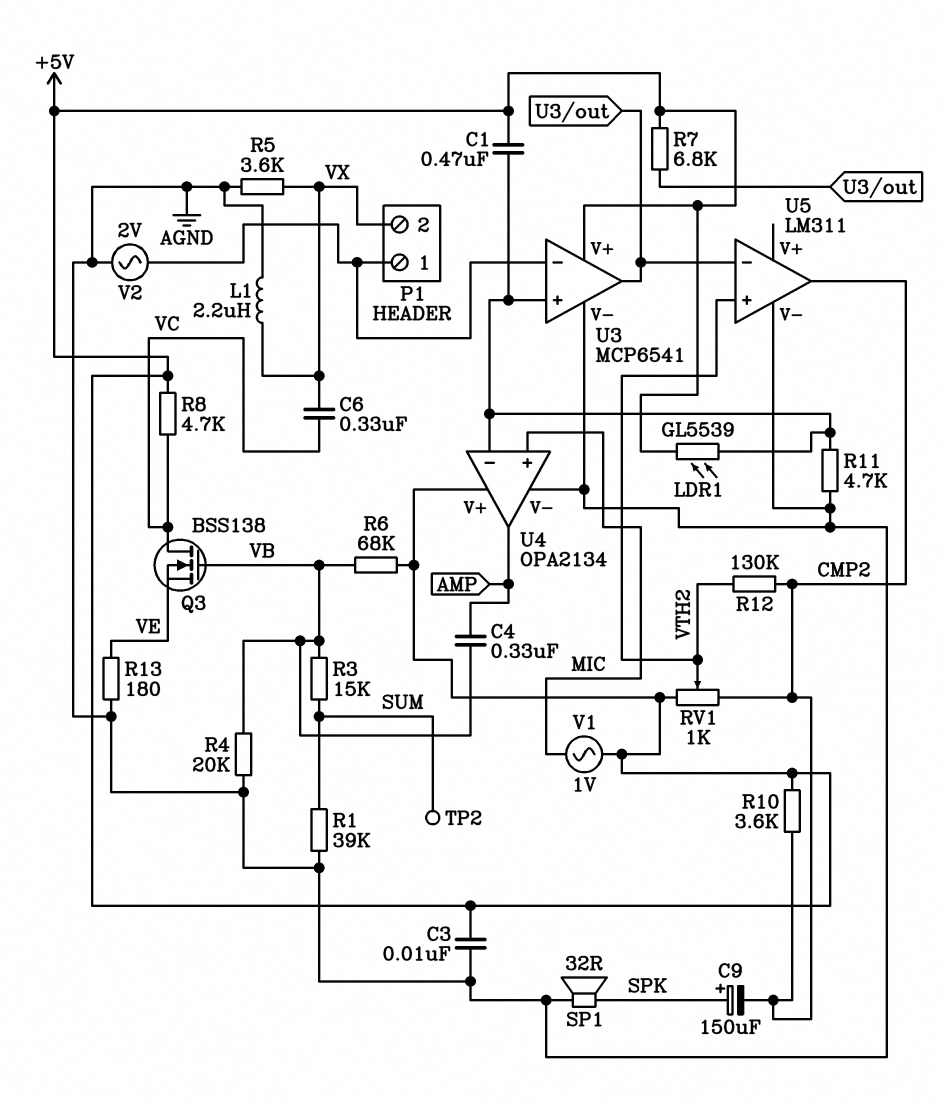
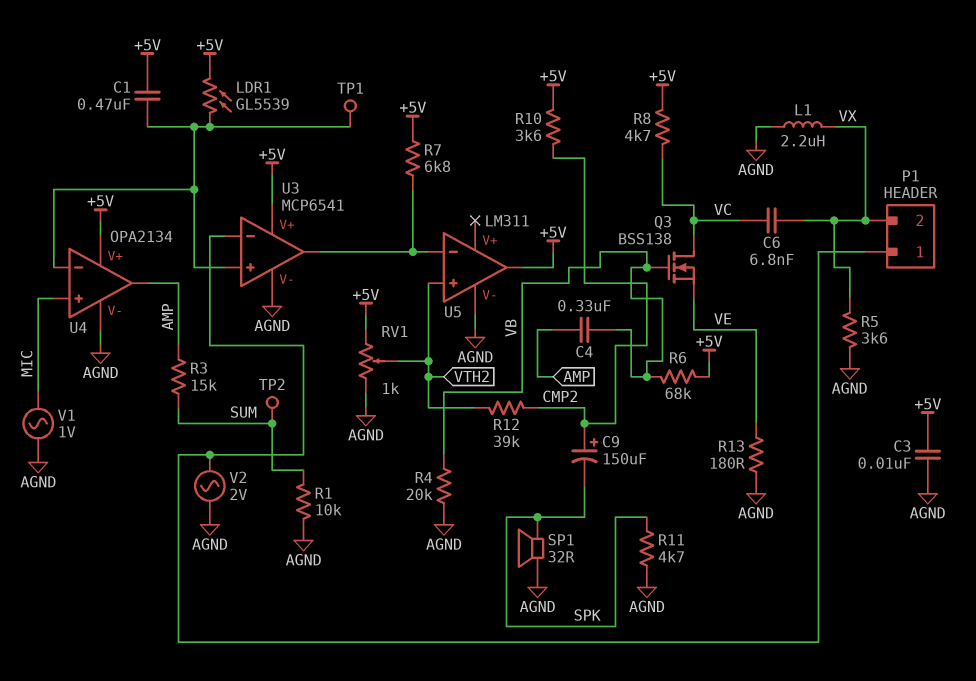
C6: 330nF (VC, VX) -> 6.8nF (VC, VX)
C9: 150uF (plus SPK, minus CMP2) -> 150uF (plus CMP2, minus SPK)
R1: 39k (AGND, SUM) -> 10k (AGND, SUM)
R3: 15k (SUM, VB) -> 15k (AMP, SUM)
R11: 4.7k (AGND, U3/in+) -> 4.7k (AGND, SPK)
R12: 130k (CMP2, VTH2) -> 39k (CMP2, VTH2)
RV1: 1k (+5V, CMP2, wiper VTH2) -> 1k (+5V, AGND, wiper VTH2)
TP1: none -> test point (U3/in+)
U5 pin out: CMP2 -> +5V
V1: AC 1V (+5V, MIC) -> AC 1V (AGND, MIC)

